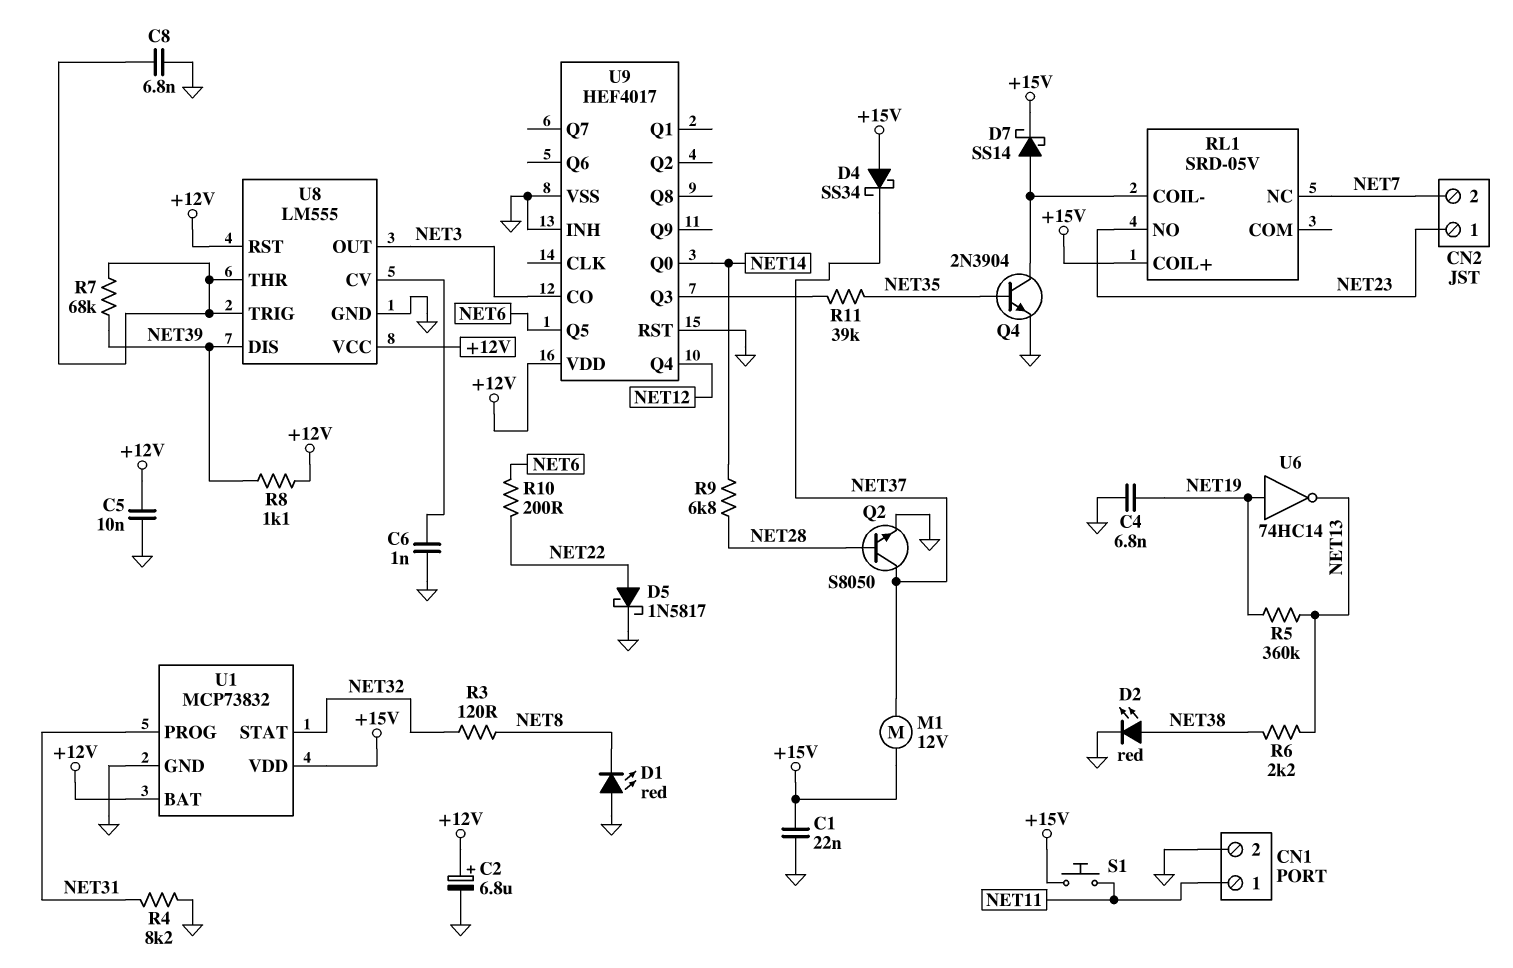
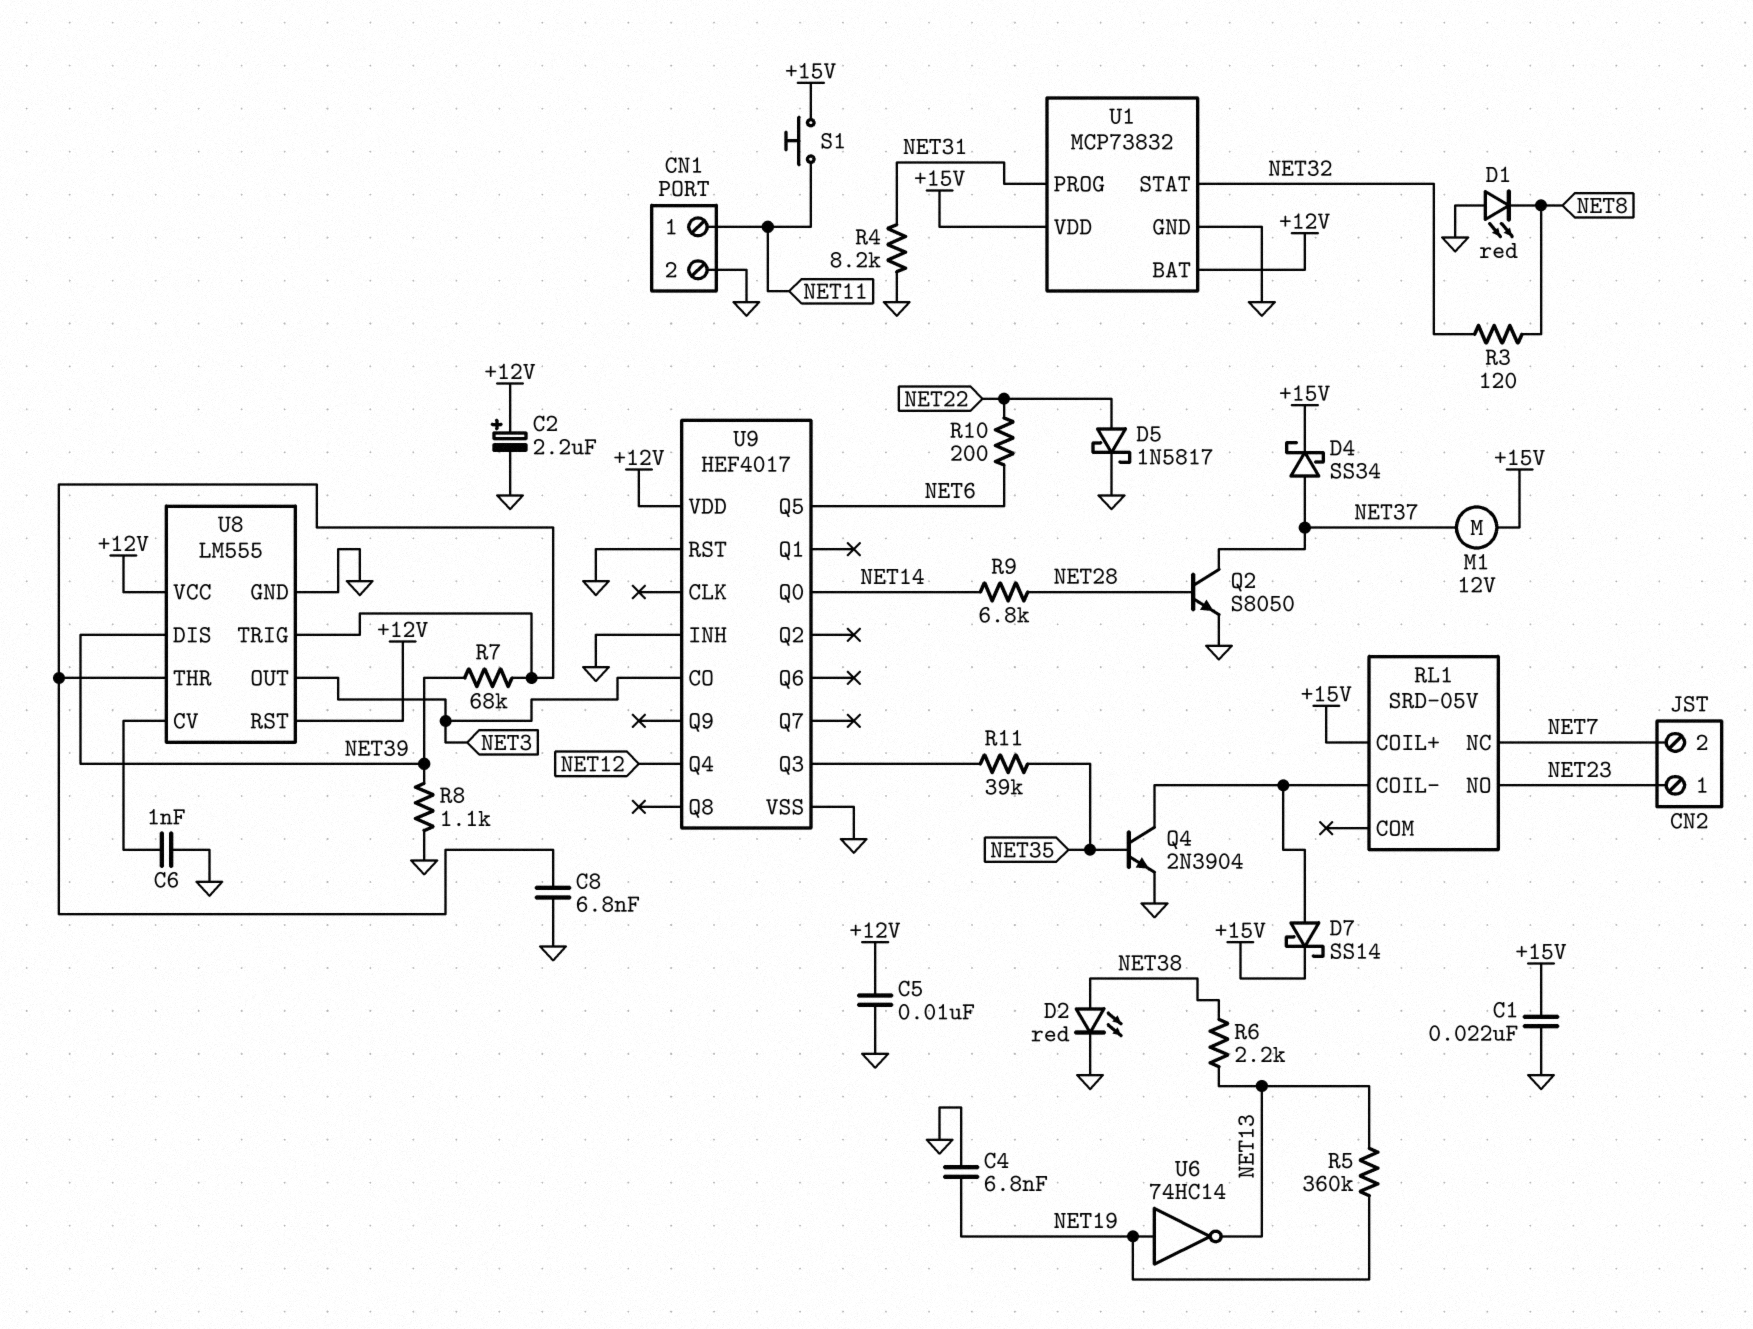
C2: 6.8uF (plus +12V, minus GND) -> 2.2uF (plus +12V, minus GND)
D4: schottky SS34 (A +15V, K NET37) -> schottky SS34 (A NET37, K +15V)
R8: 1.1k (+12V, NET39) -> 1.1k (GND, NET39)

